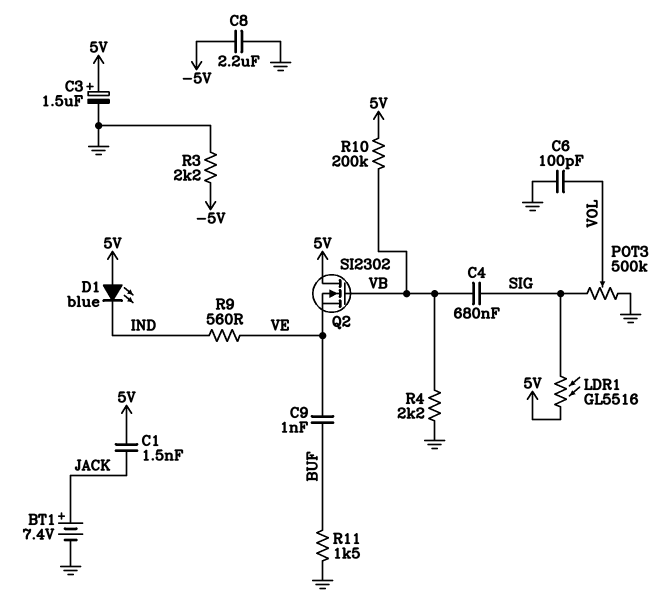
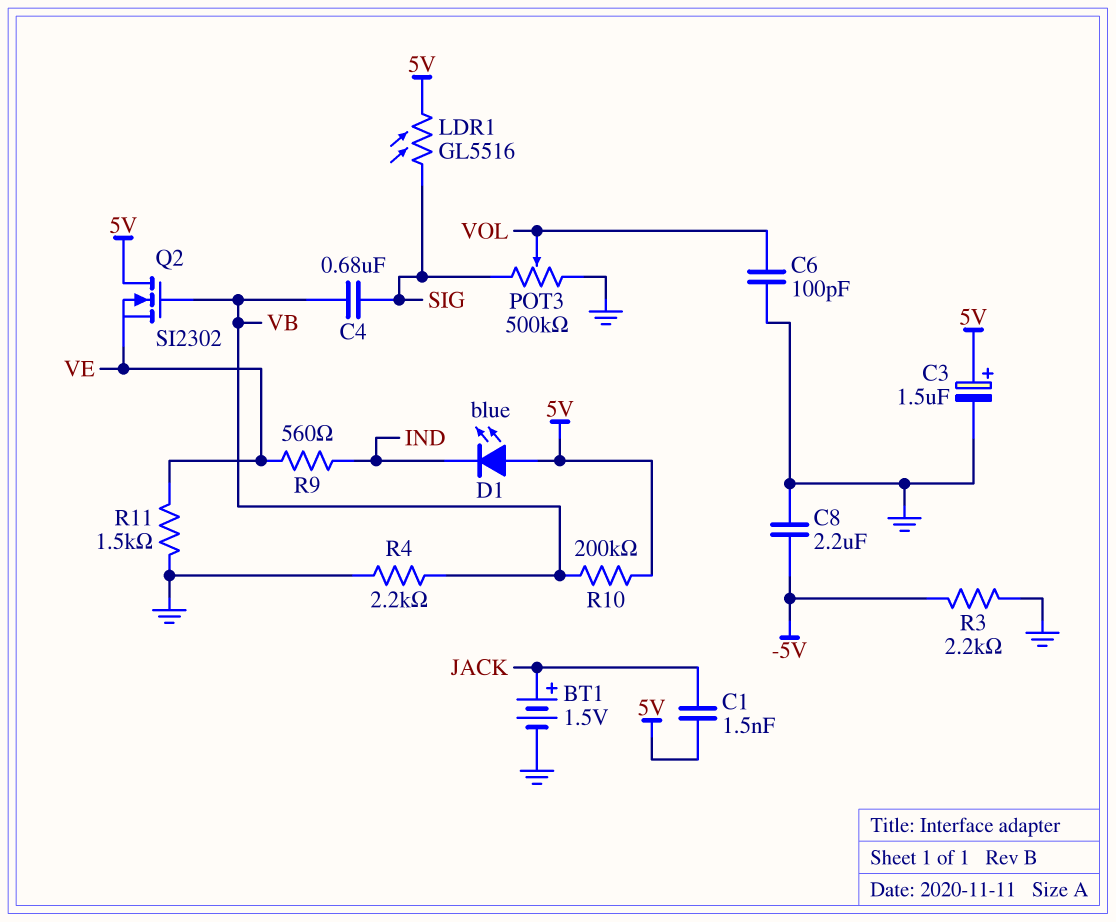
BT1: 7.4V (plus JACK, minus GND) -> 1.5V (plus JACK, minus GND)
C9: 1nF (BUF, VE) -> none
R11: 1.5k (BUF, GND) -> 1.5k (GND, VE)

